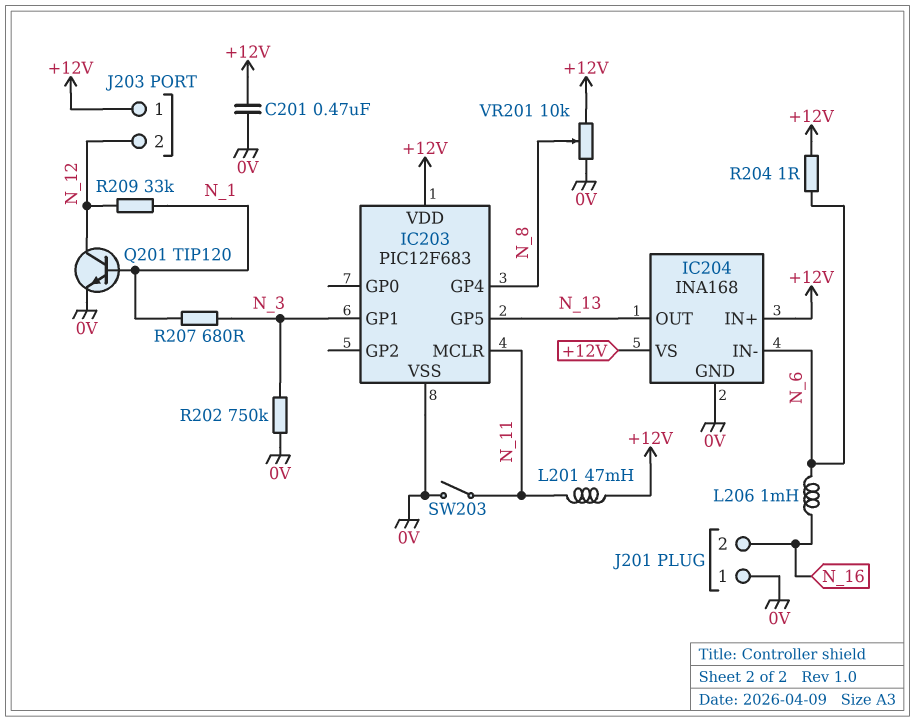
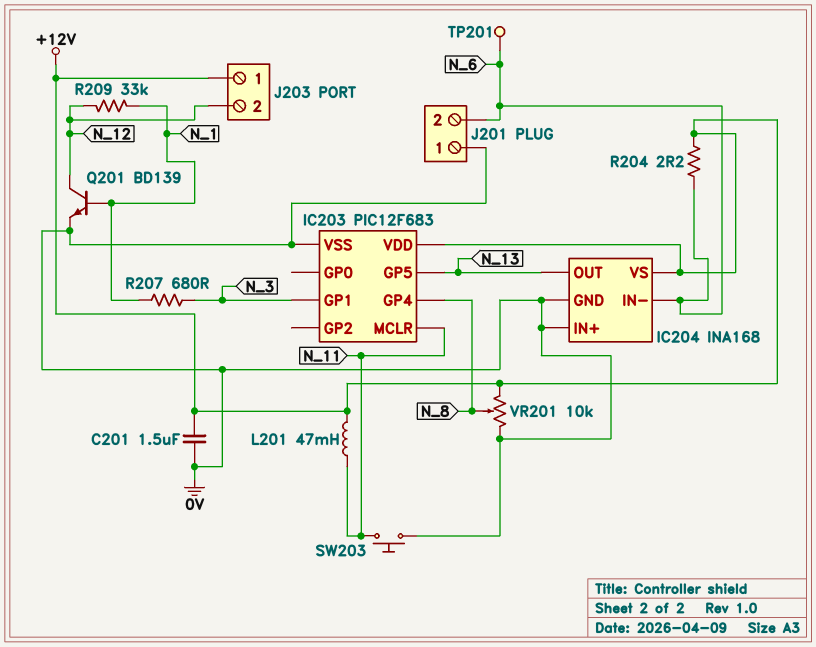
C201: 470nF (+12V, 0V) -> 1.5uF (+12V, 0V)
IC204 pin IN+: +12V -> 0V
J201 pin 2: N_16 -> N_6
L206: 1mH (N_6, N_16) -> none
Q201: NPN TIP120 (B N_1, C N_12, E 0V) -> NPN BD139 (B N_1, C N_12, E 0V)
R202: 750k (0V, N_3) -> none
R204: 1 (+12V, N_6) -> 2.2 (+12V, N_6)
SW203: switch (0V, N_11) -> button (0V, N_11)
TP201: none -> test point (N_6)

